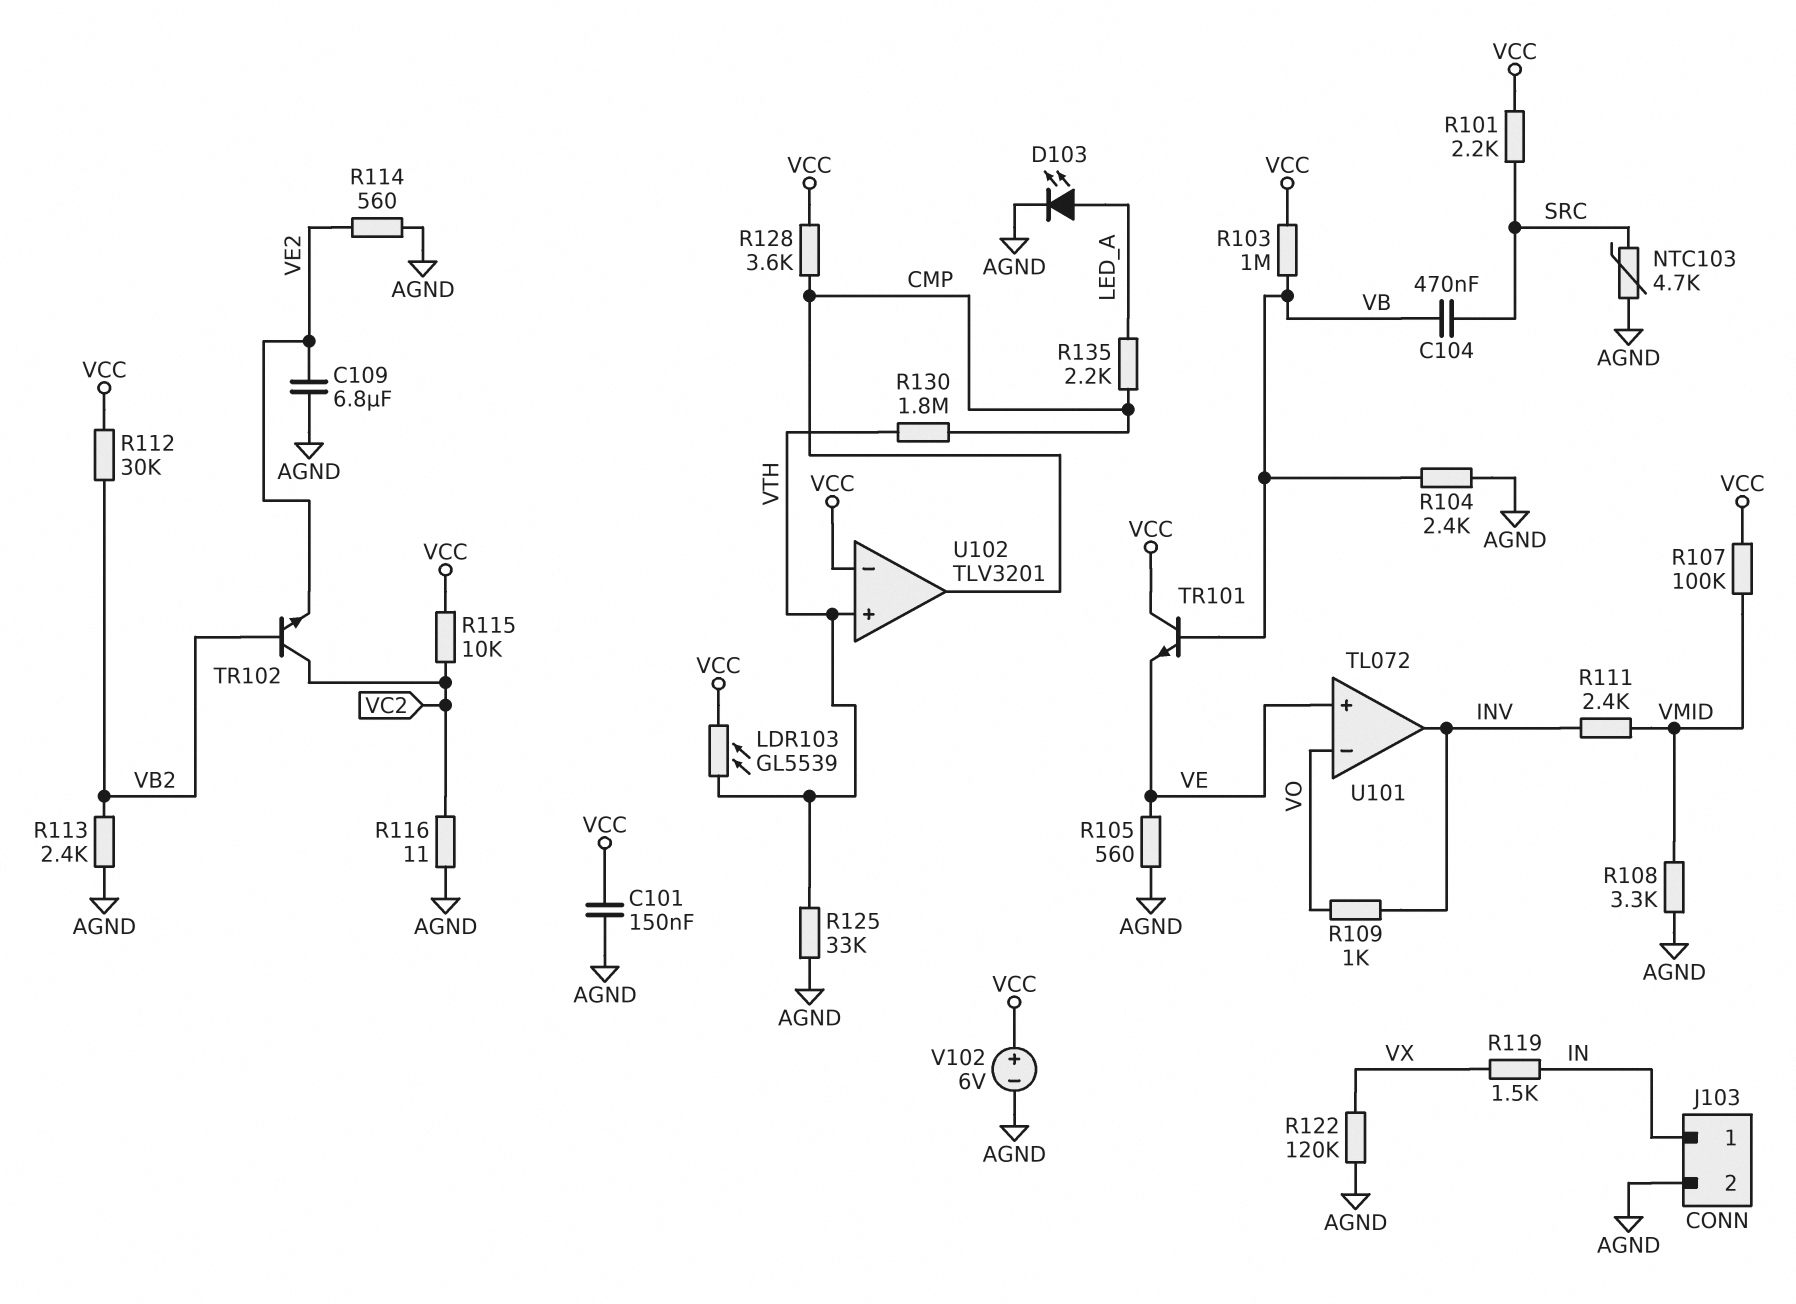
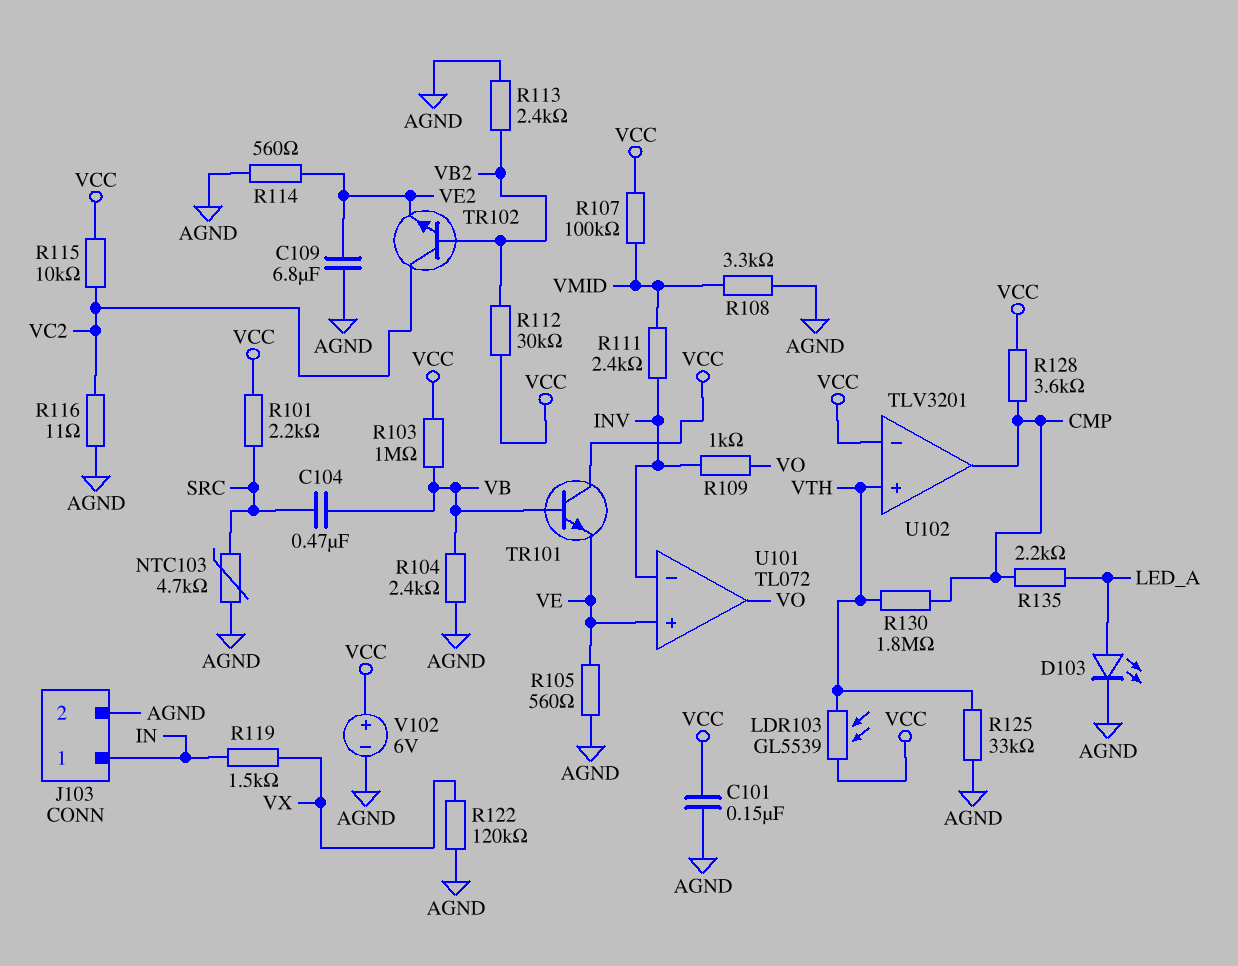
U101 pin in-: VO -> INV
U101 pin out: INV -> VO

